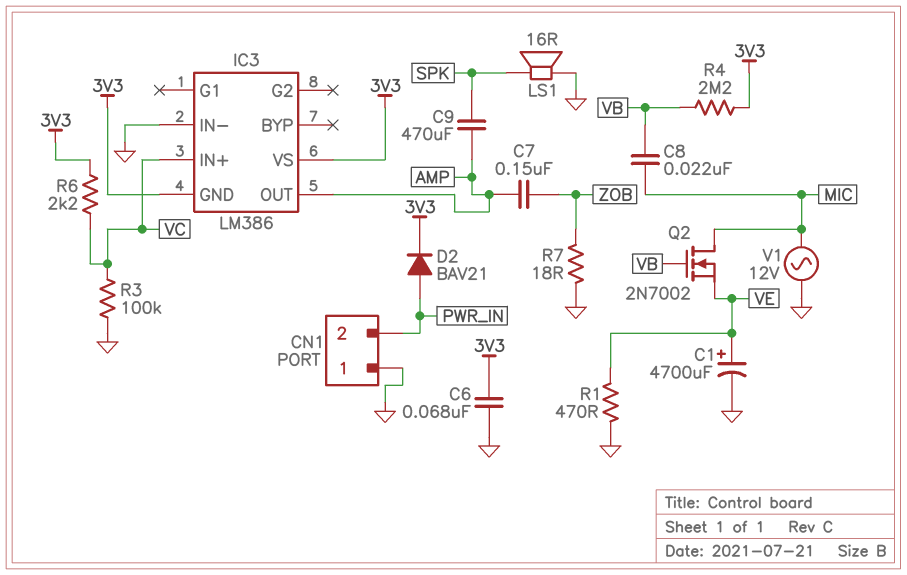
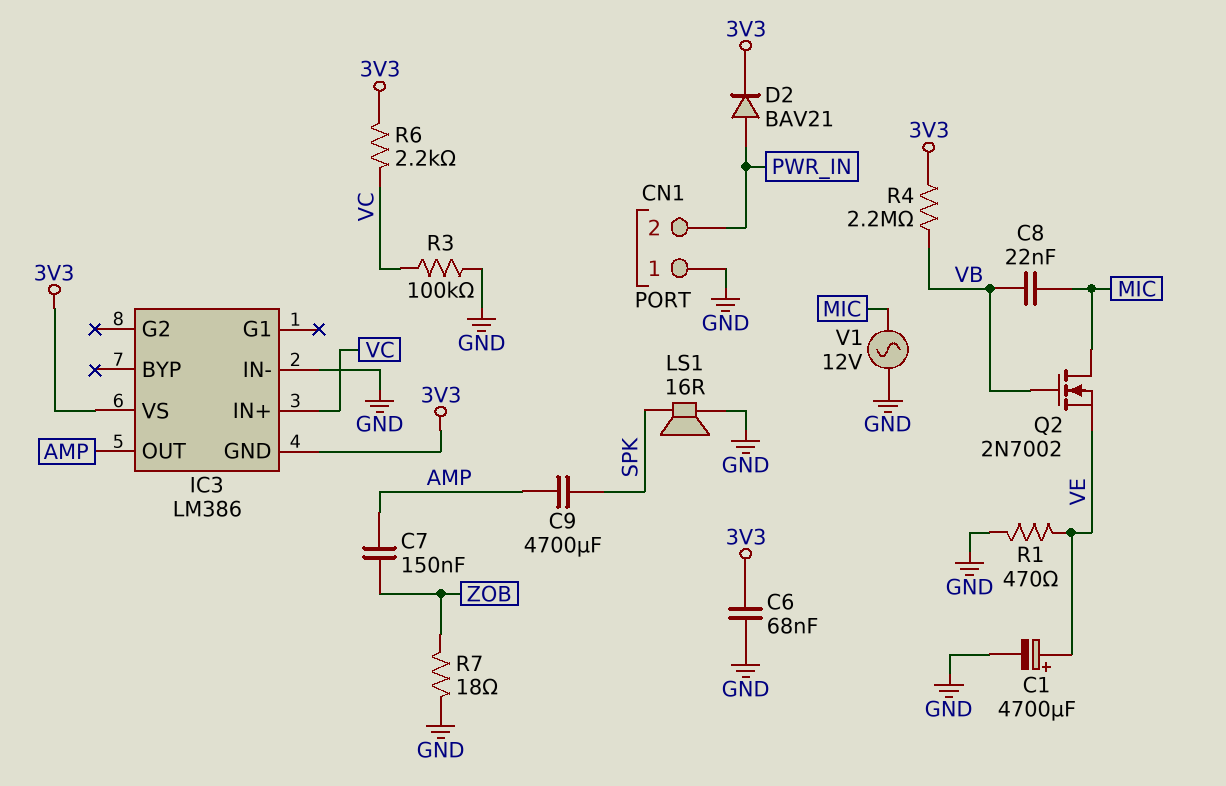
C9: 470uF (AMP, SPK) -> 4700uF (AMP, SPK)

